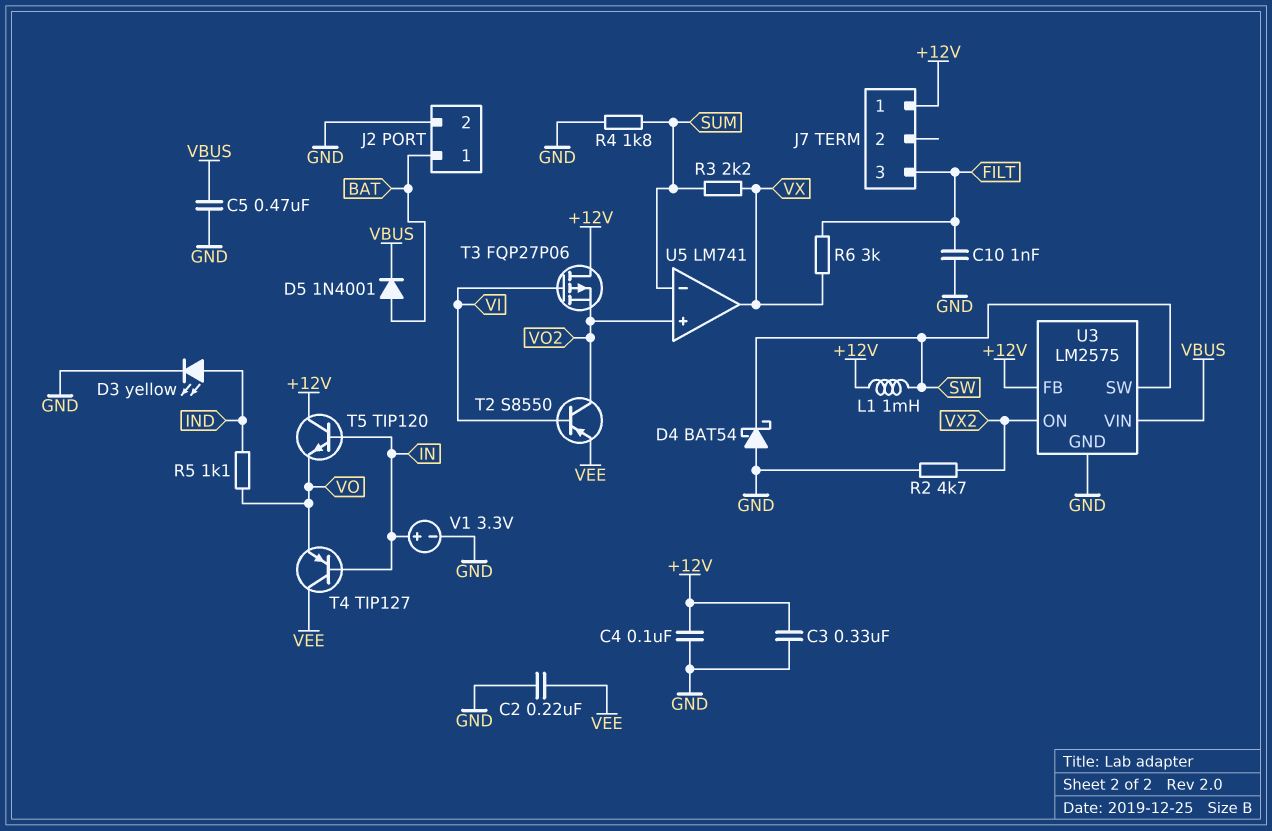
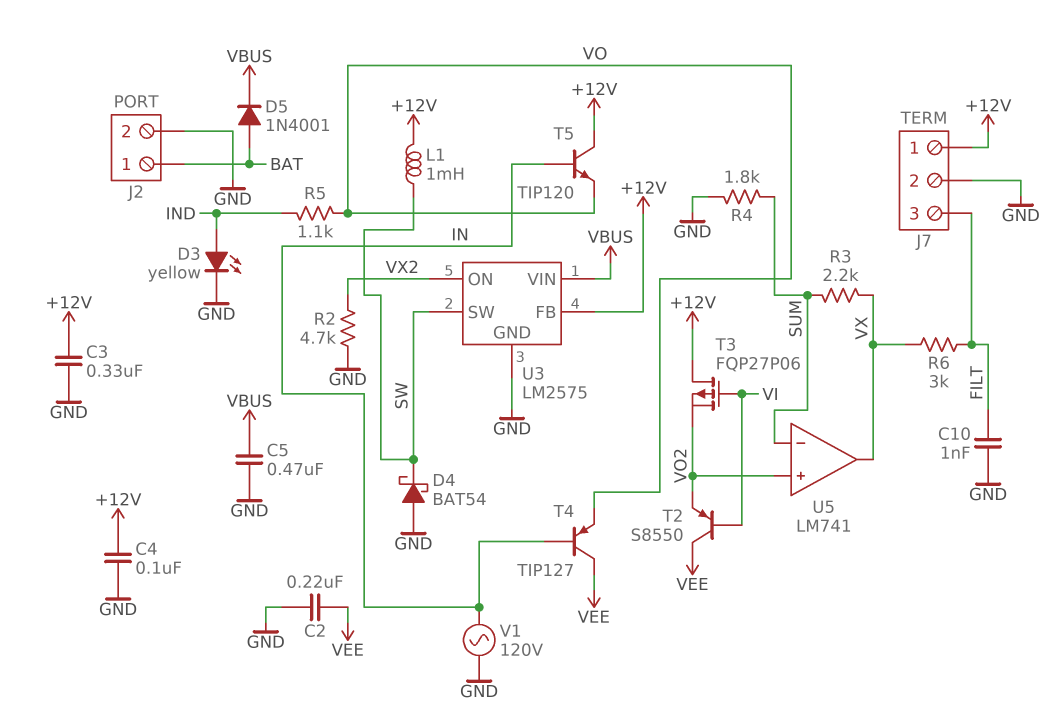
J7 pin 2: none -> GND
T2: PNP S8550 (B VI, C VO2, E VEE) -> PNP S8550 (B VI, C VEE, E VO2)
V1: 3.3V (plus IN, minus GND) -> AC 120V (GND, IN)

